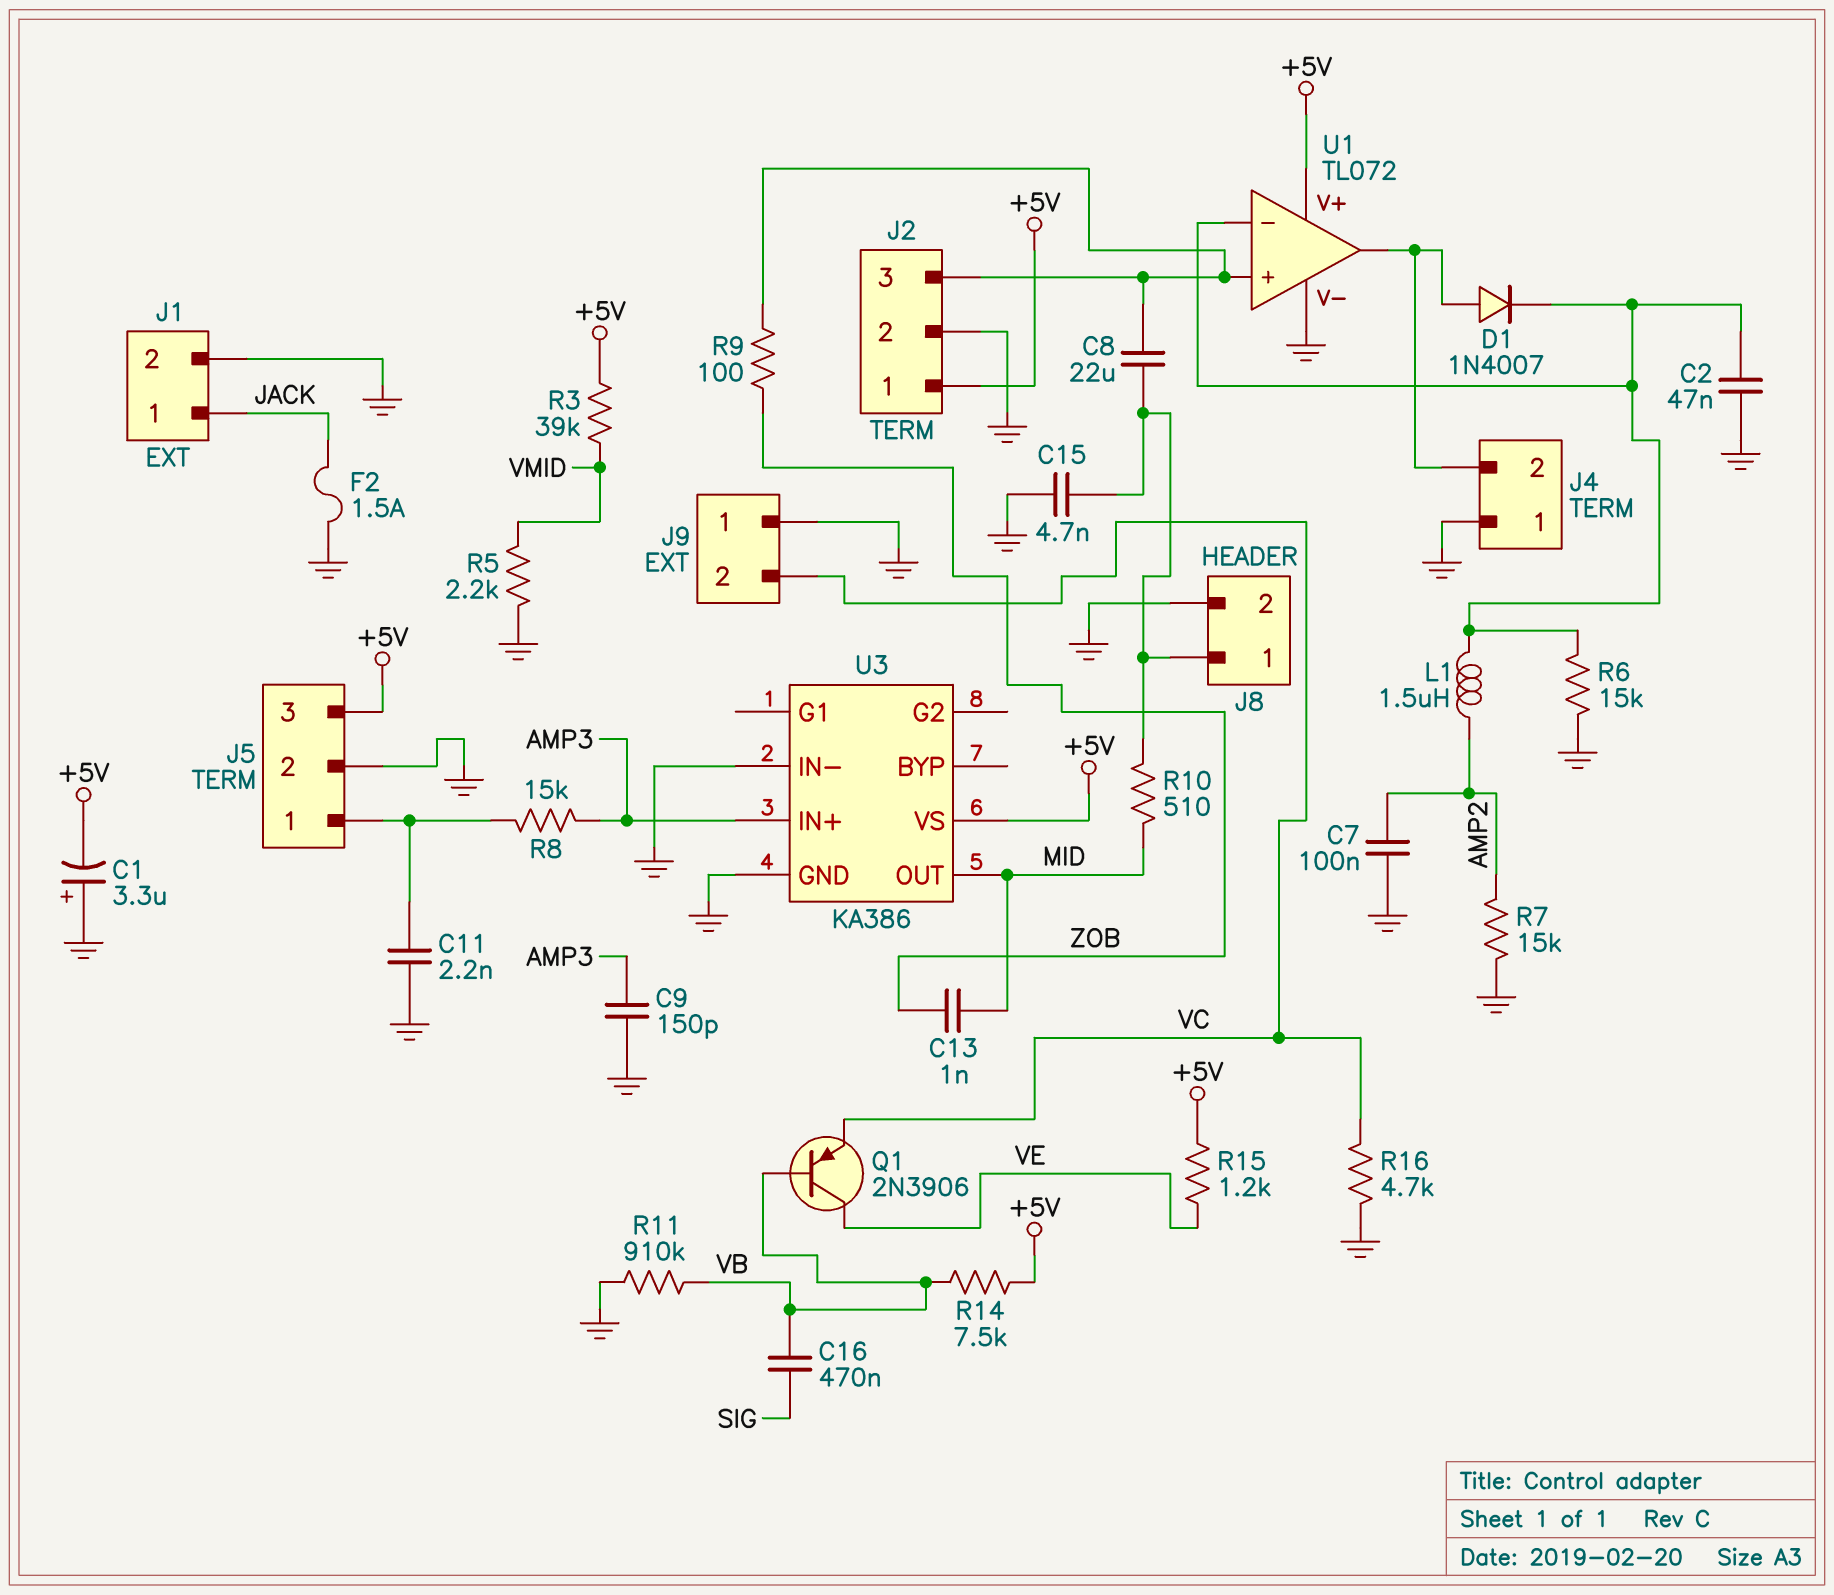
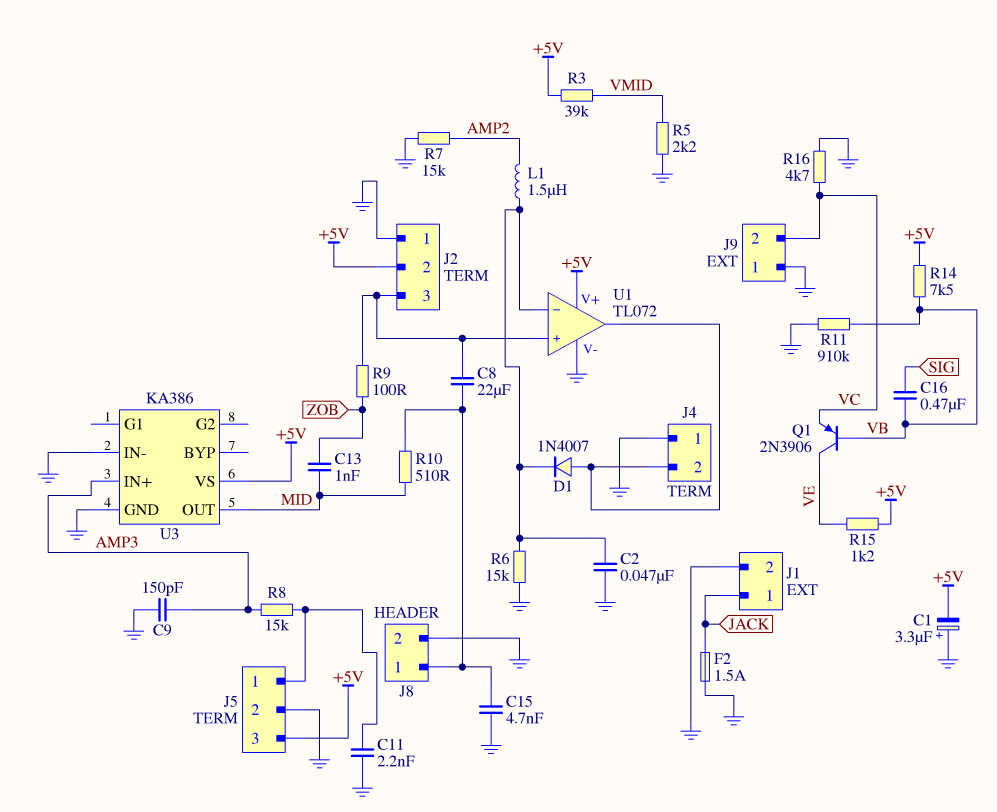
C7: 100nF (AMP2, GND) -> none
J2 pin 1: +5V -> GND
J2 pin 2: GND -> +5V

